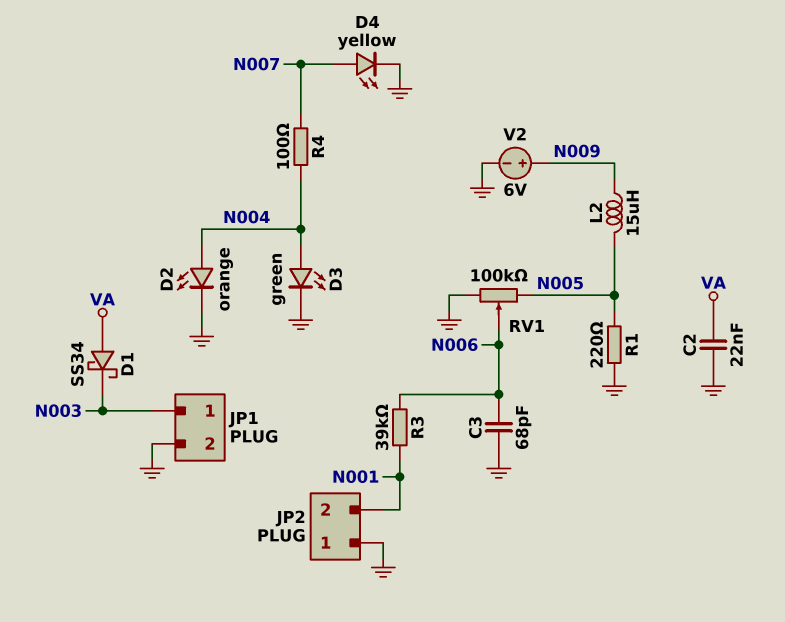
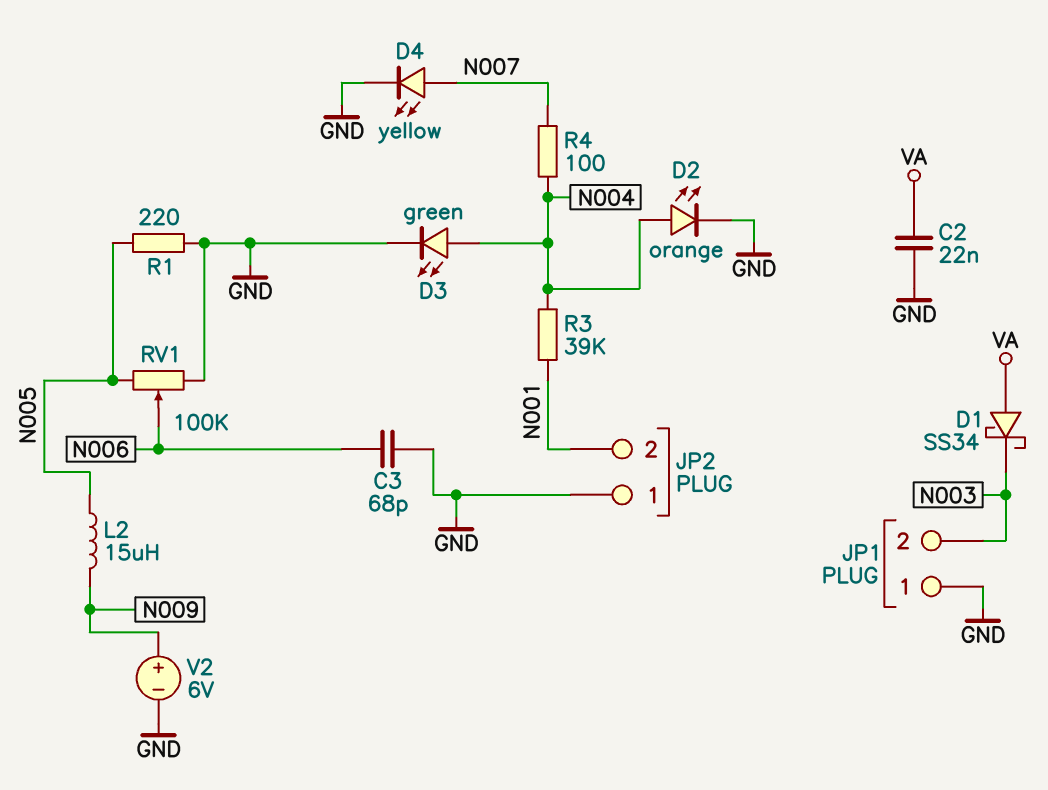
JP1 pin 1: N003 -> GND
JP1 pin 2: GND -> N003
R3: 39k (N001, N006) -> 39k (N001, N004)

